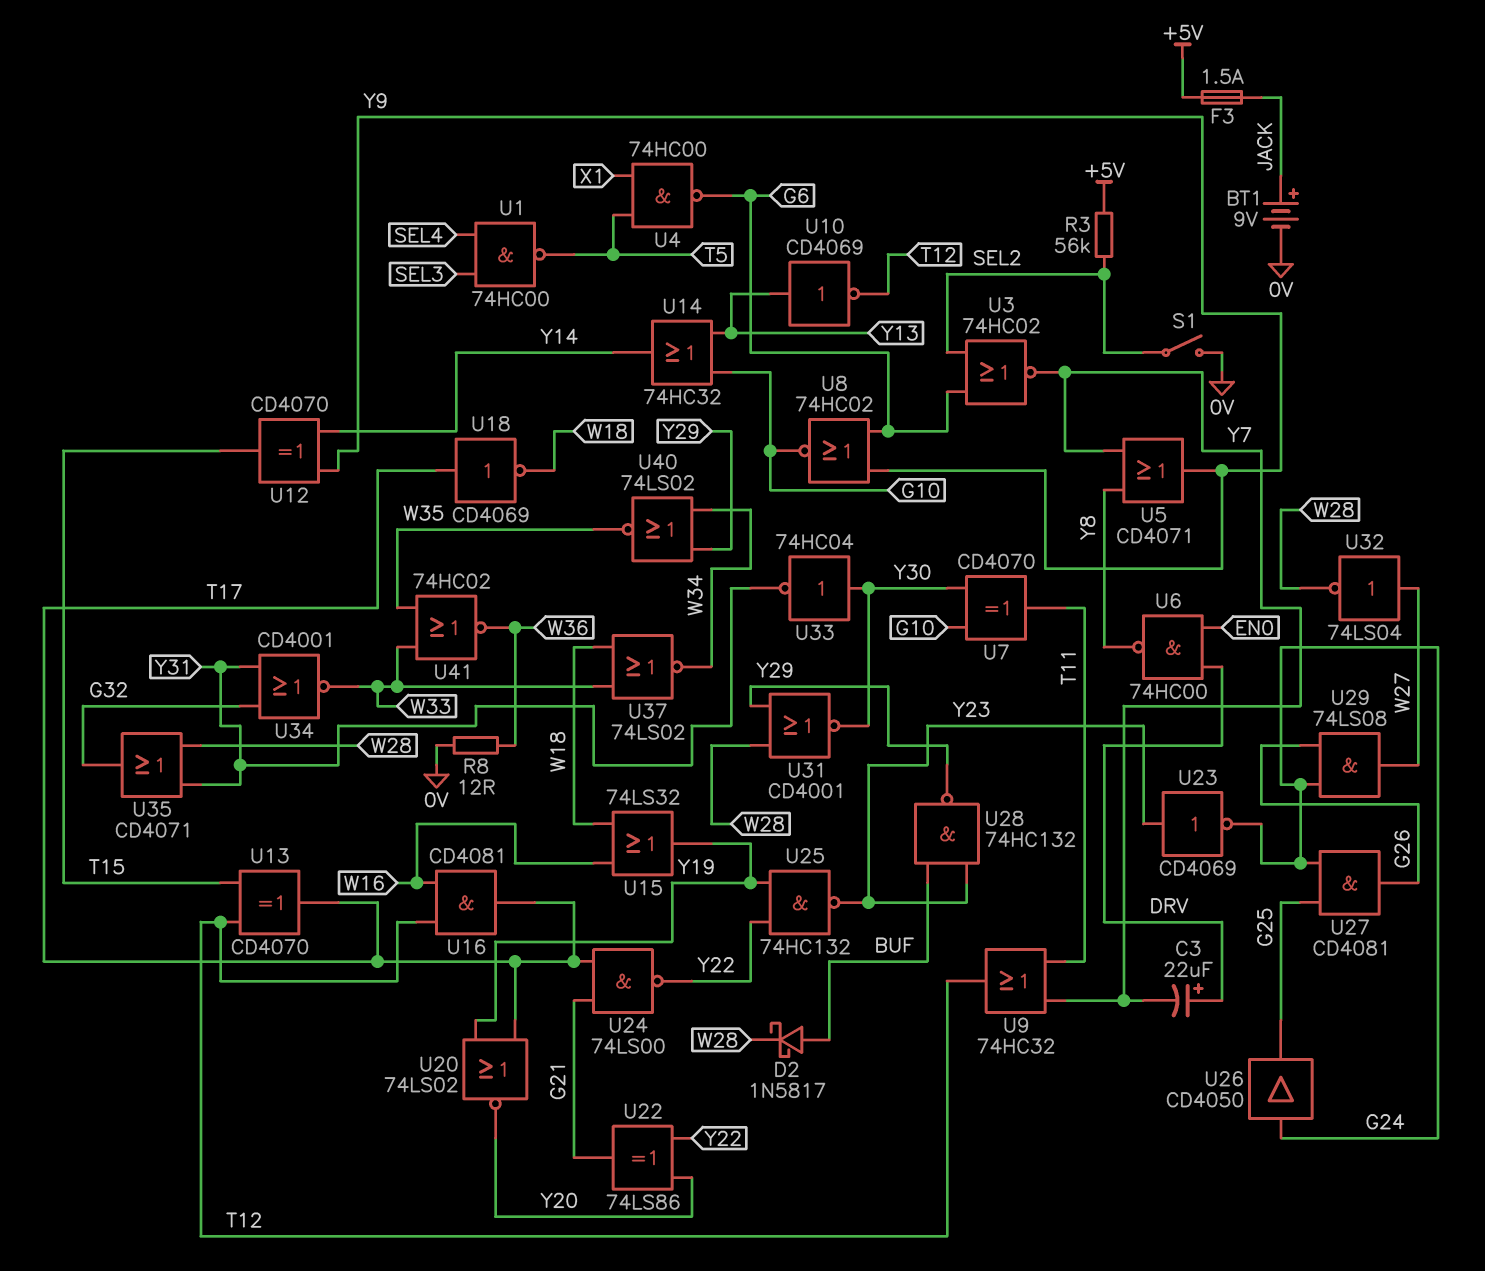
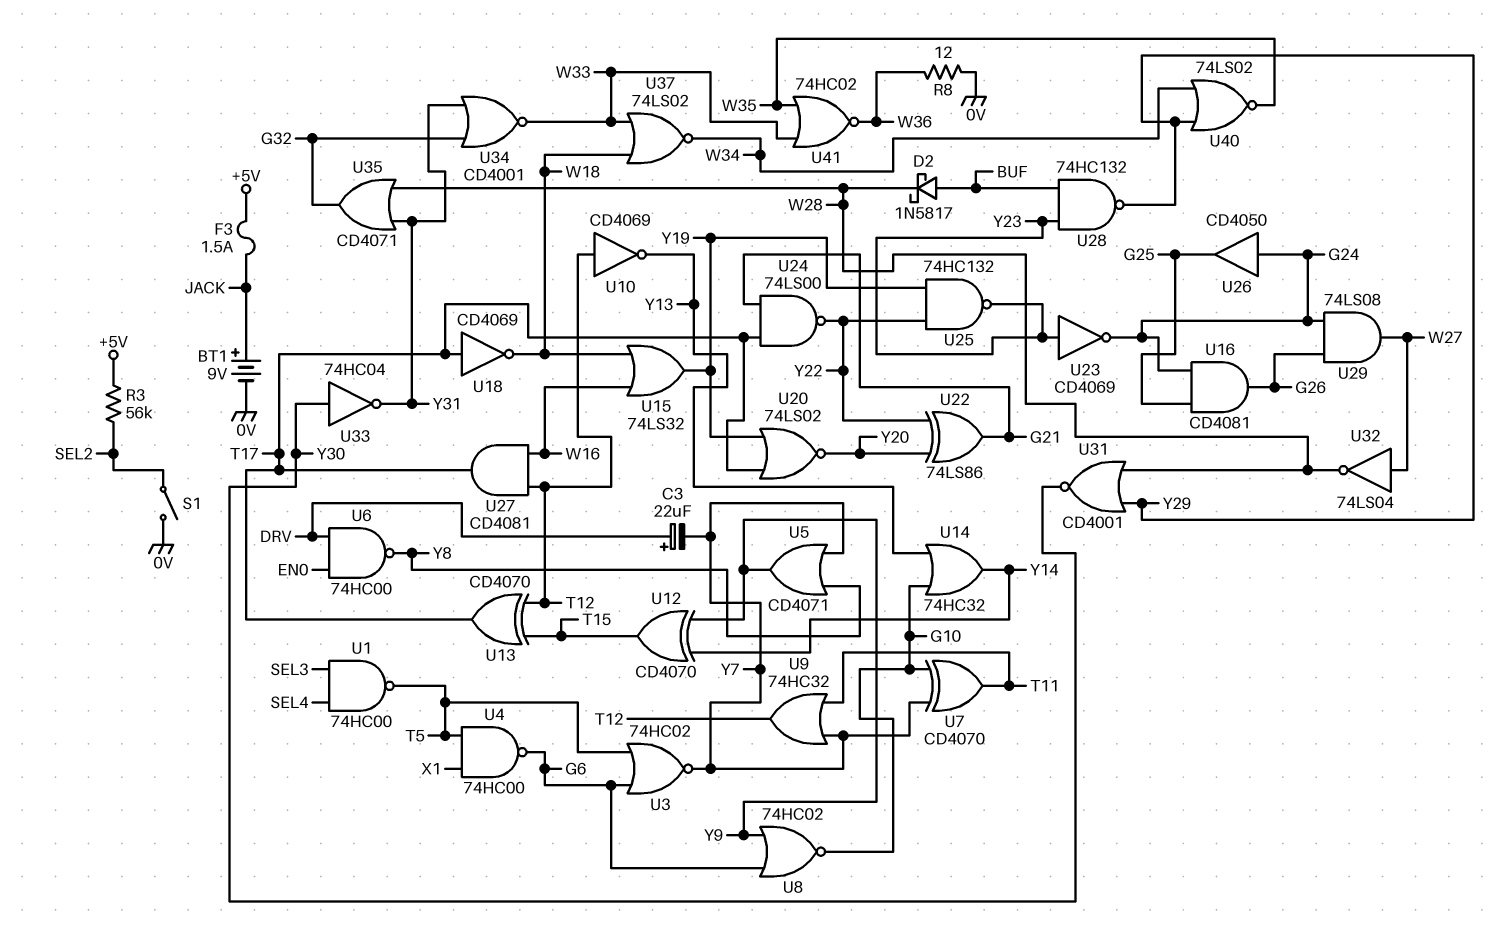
U3: NOR 74HC02 (in G6, in SEL2, out Y7) -> NOR 74HC02 (in G6, in T5, out Y7)
U7: XOR CD4070 (in G10, in Y30, out T11) -> XOR CD4070 (in G10, in Y7, out T11)
U10: NOT CD4069 (in Y13, out T12) -> NOT CD4069 (in T12, out Y13)
U16: AND CD4081 (in T12, in W16, out T17) -> AND CD4081 (in G24, in G25, out G26)
U27: AND CD4081 (in G24, in G25, out G26) -> AND CD4081 (in T12, in W16, out T17)

